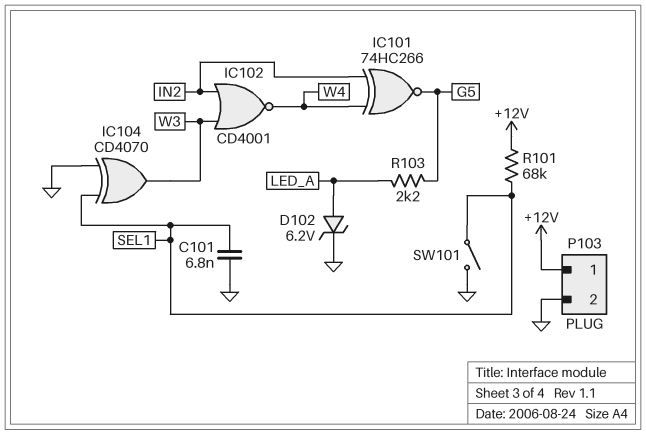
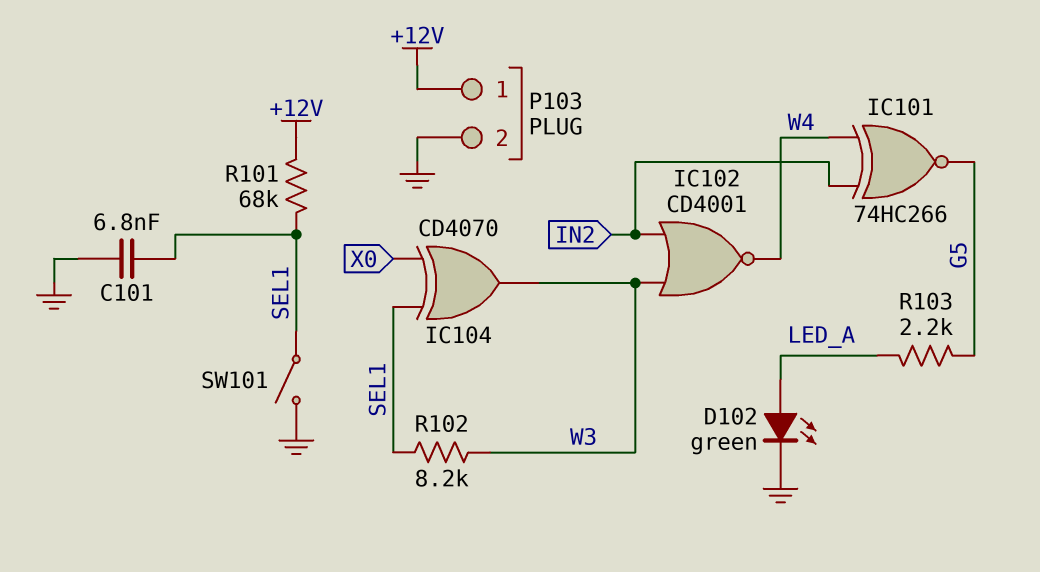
D102: zener 6.2V (A LED_A, K GND) -> LED green (A LED_A, K GND)
IC104: XOR CD4070 (in GND, in SEL1, out W3) -> XOR CD4070 (in SEL1, in X0, out W3)
R102: none -> 8.2k (SEL1, W3)

